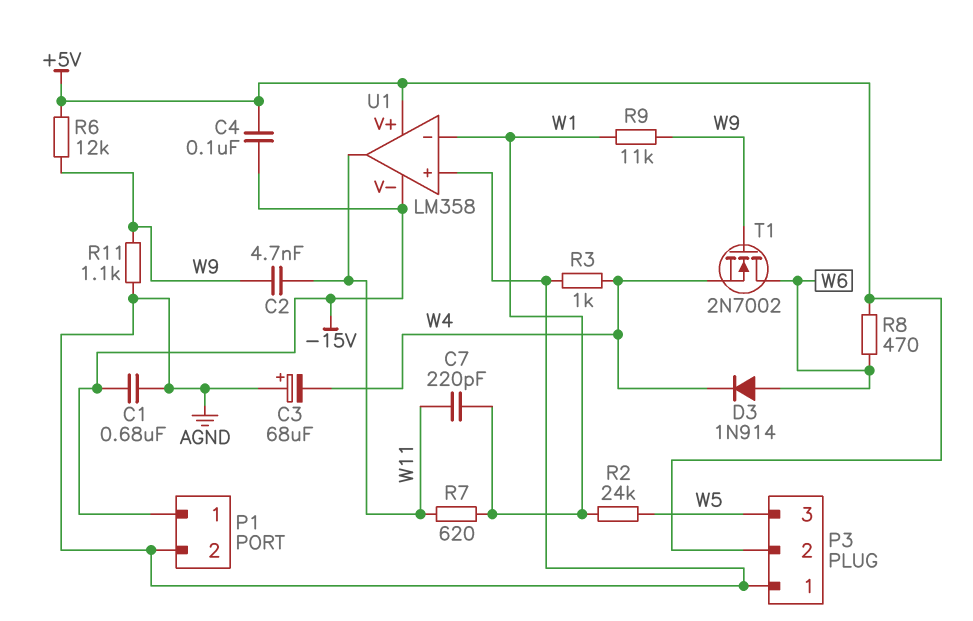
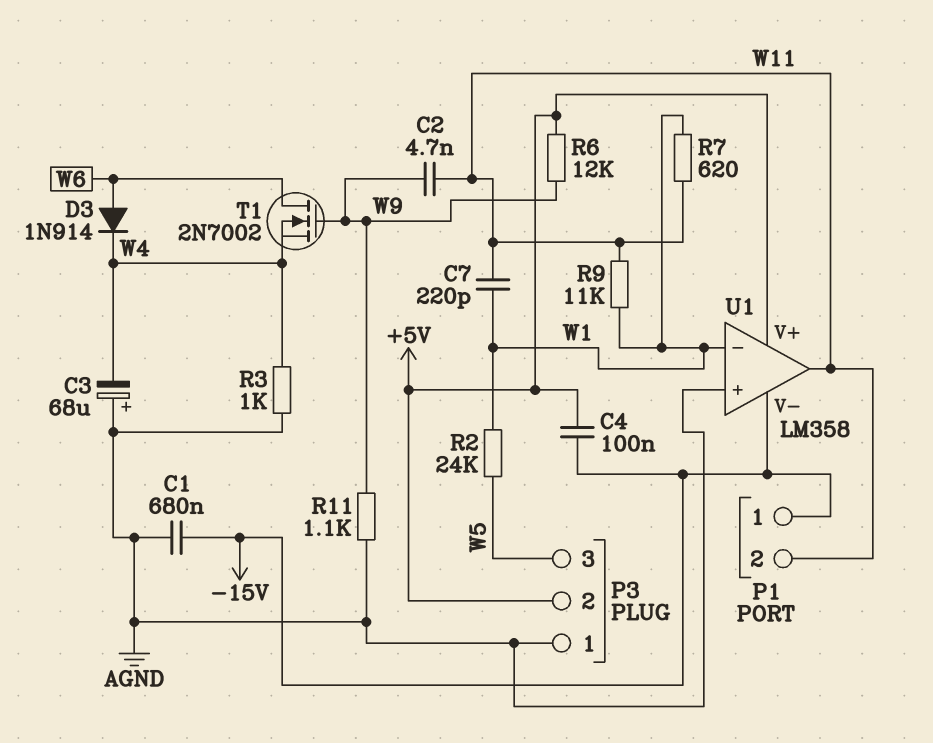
P1 pin 2: AGND -> W11
R8: 470 (+5V, W6) -> none
R9: 11k (W1, W9) -> 11k (W1, W11)

